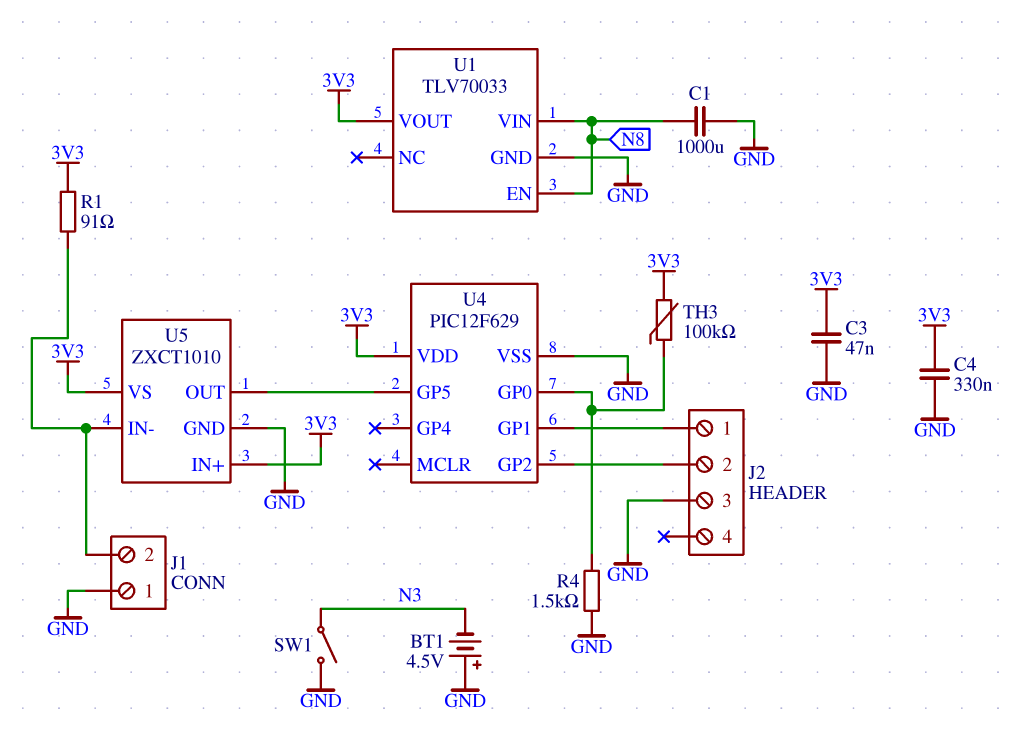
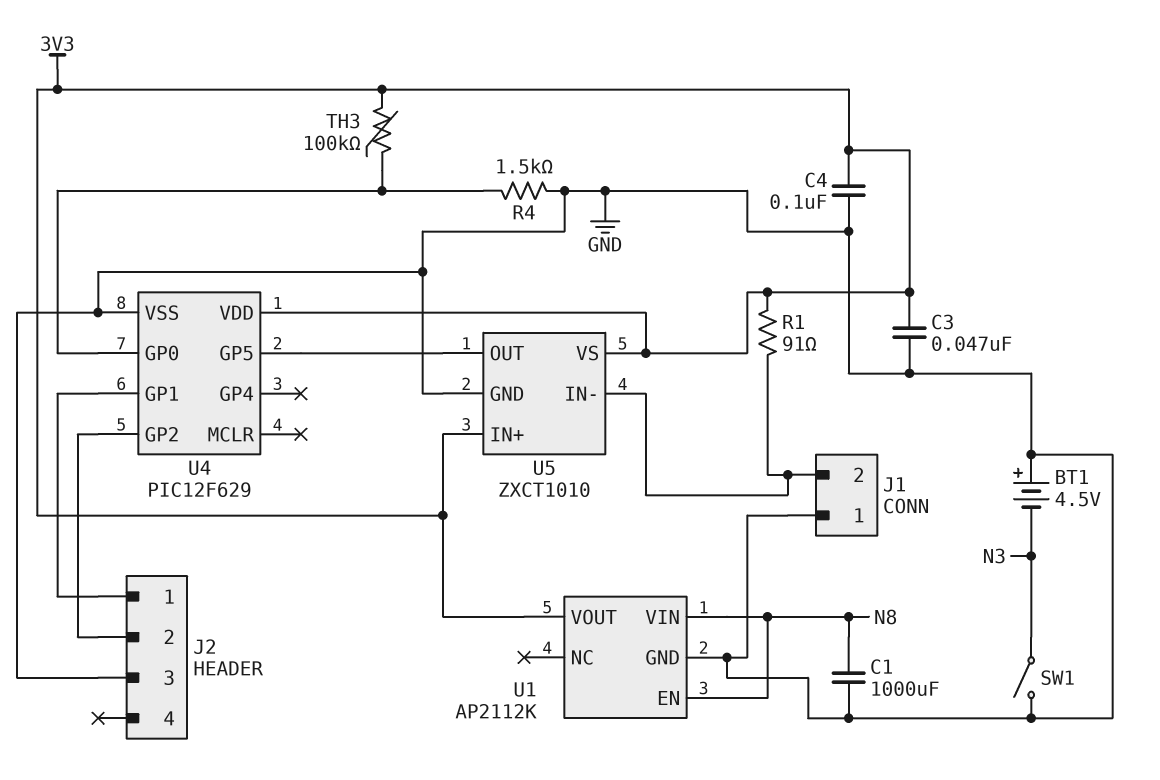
C4: 330nF (3V3, GND) -> 100nF (3V3, GND)
U1: TLV70033 -> AP2112K

